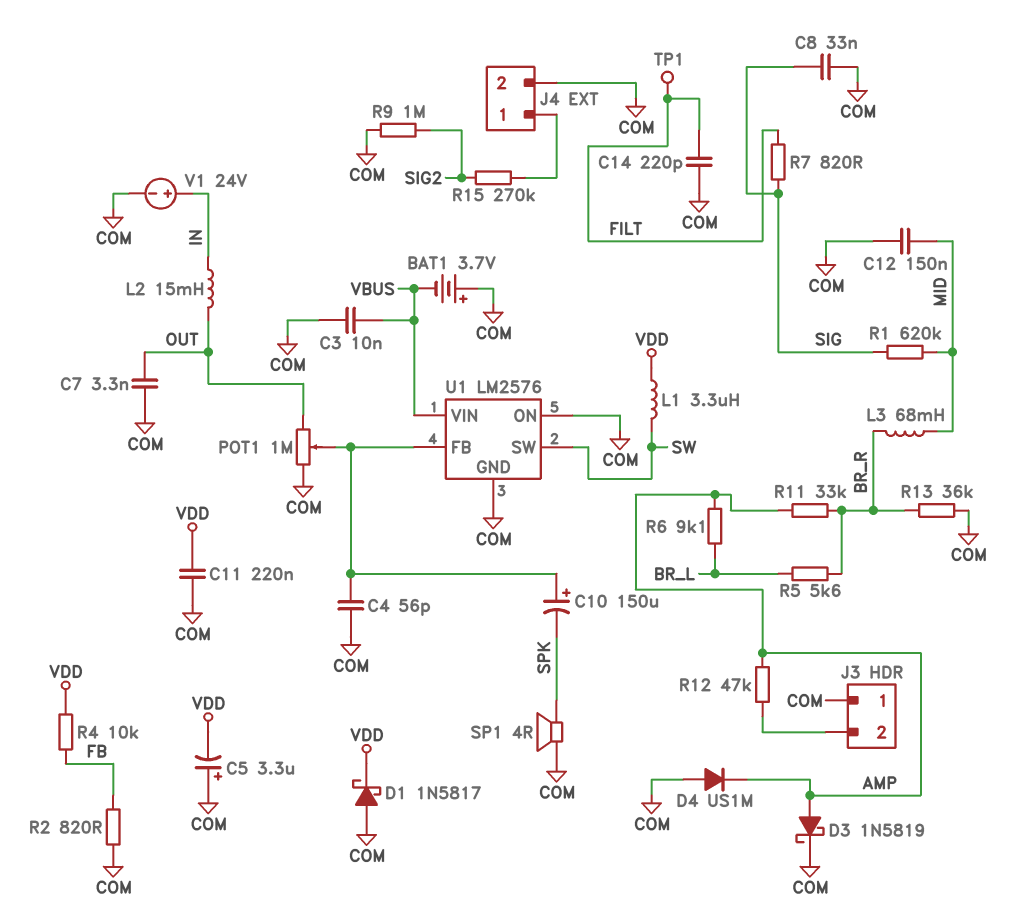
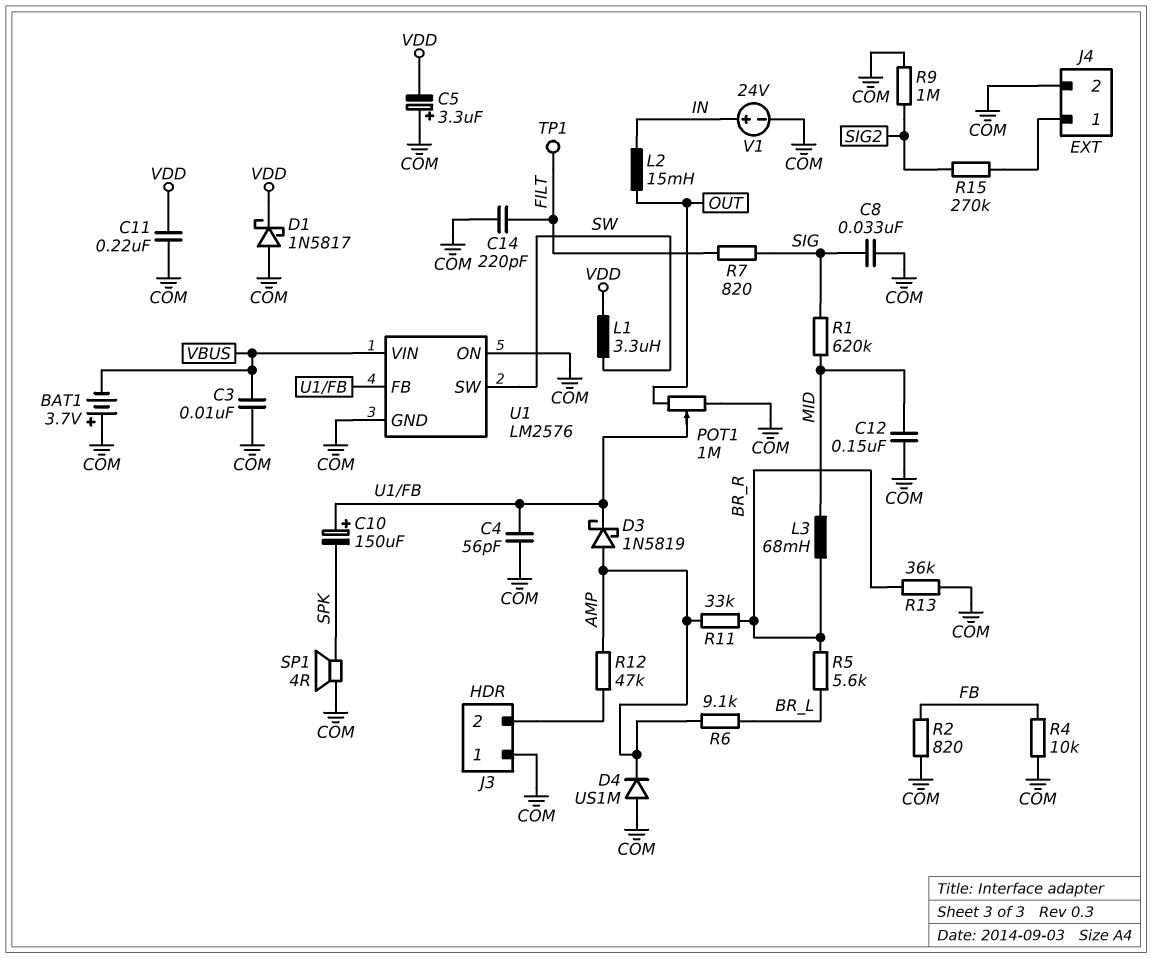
C7: 3.3nF (COM, OUT) -> none
D3: schottky 1N5819 (A AMP, K COM) -> schottky 1N5819 (A AMP, K U1/FB)
R4: 10k (FB, VDD) -> 10k (COM, FB)

